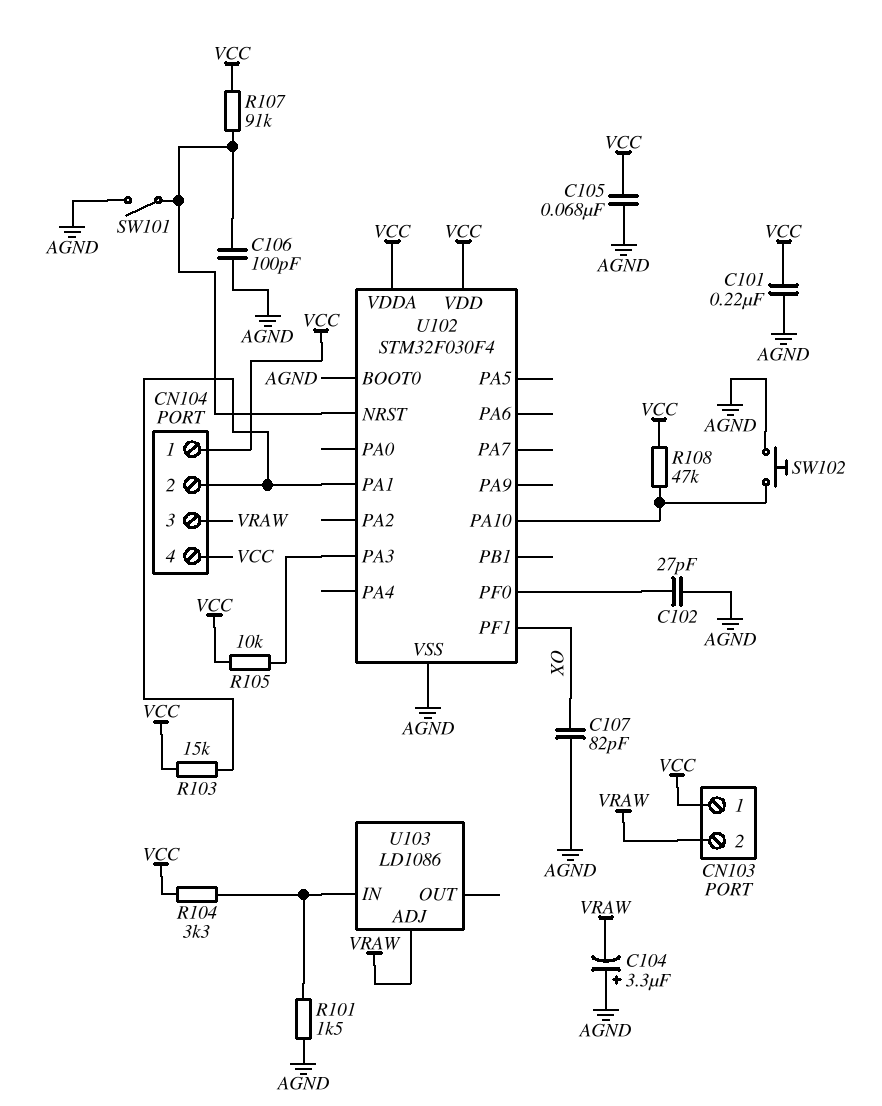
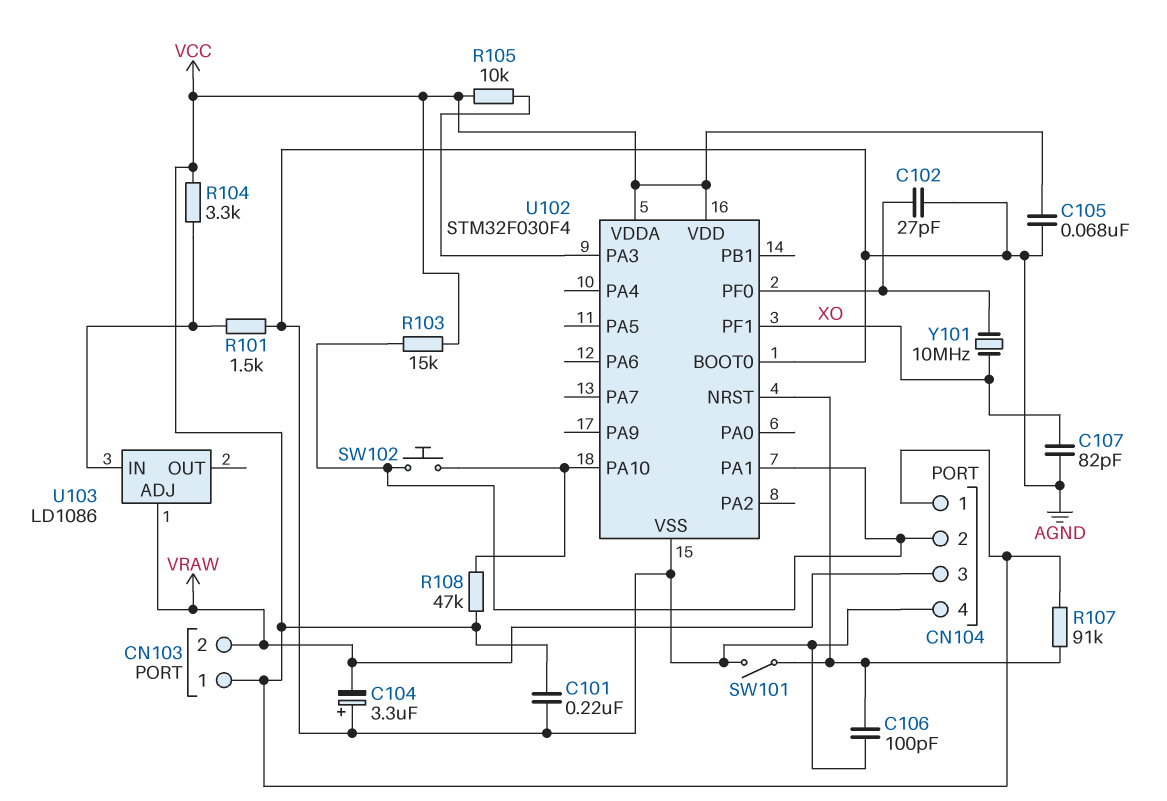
CN104 pin 4: VCC -> AGND
SW102: button (AGND, U102/PA10) -> button (CN104/2, U102/PA10)
Y101: none -> 10MHz (U102/PF0, XO)

